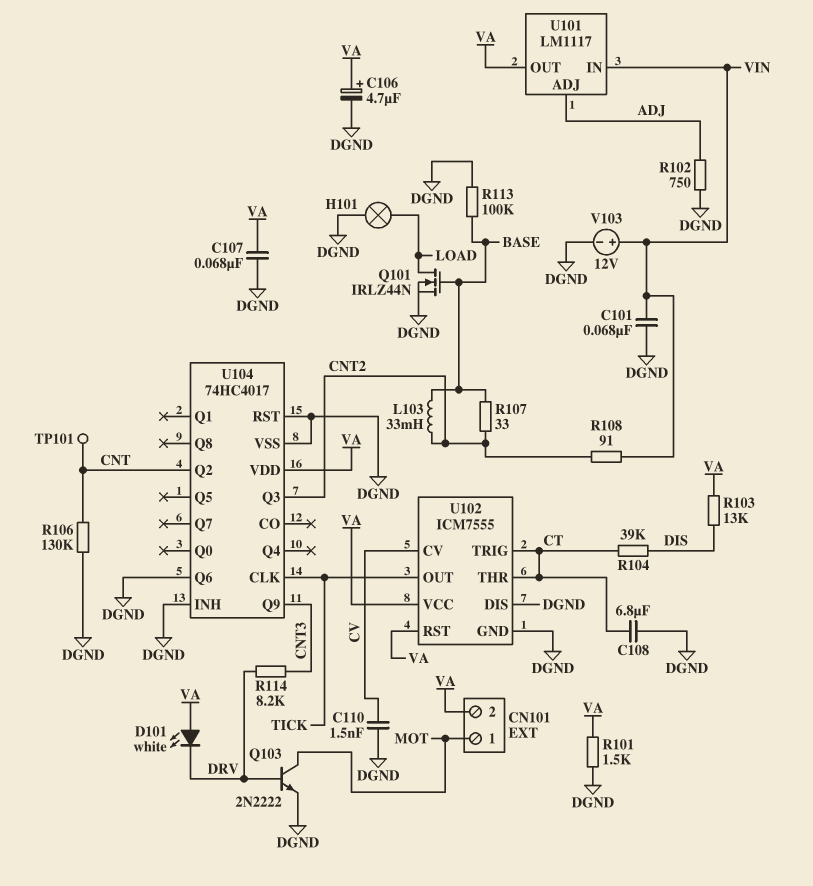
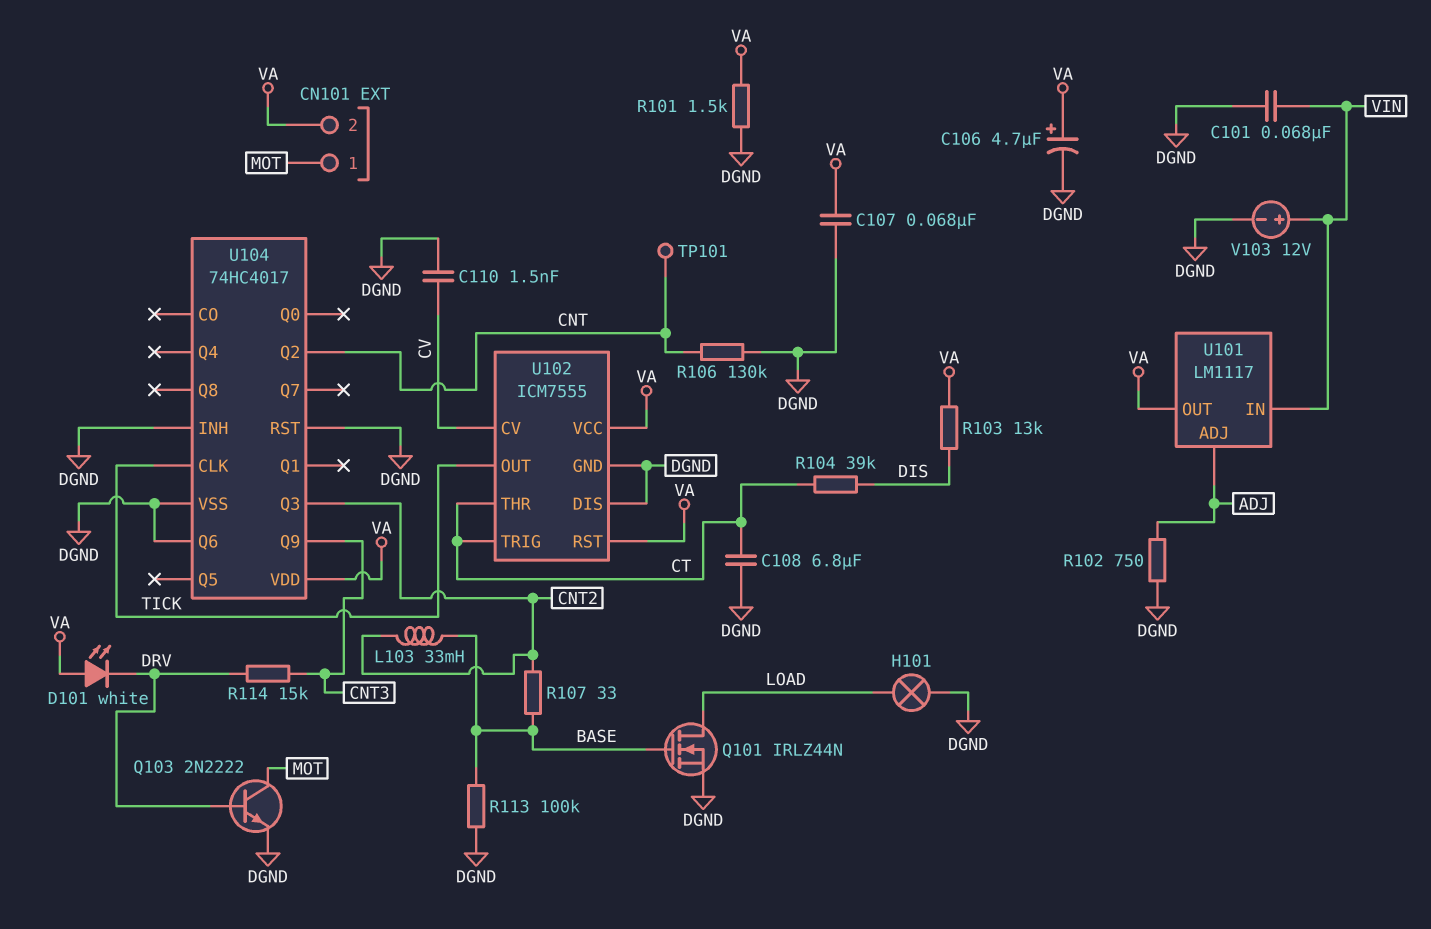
R108: 91 (CNT2, VIN) -> none
R114: 8.2k (CNT3, DRV) -> 15k (CNT3, DRV)

